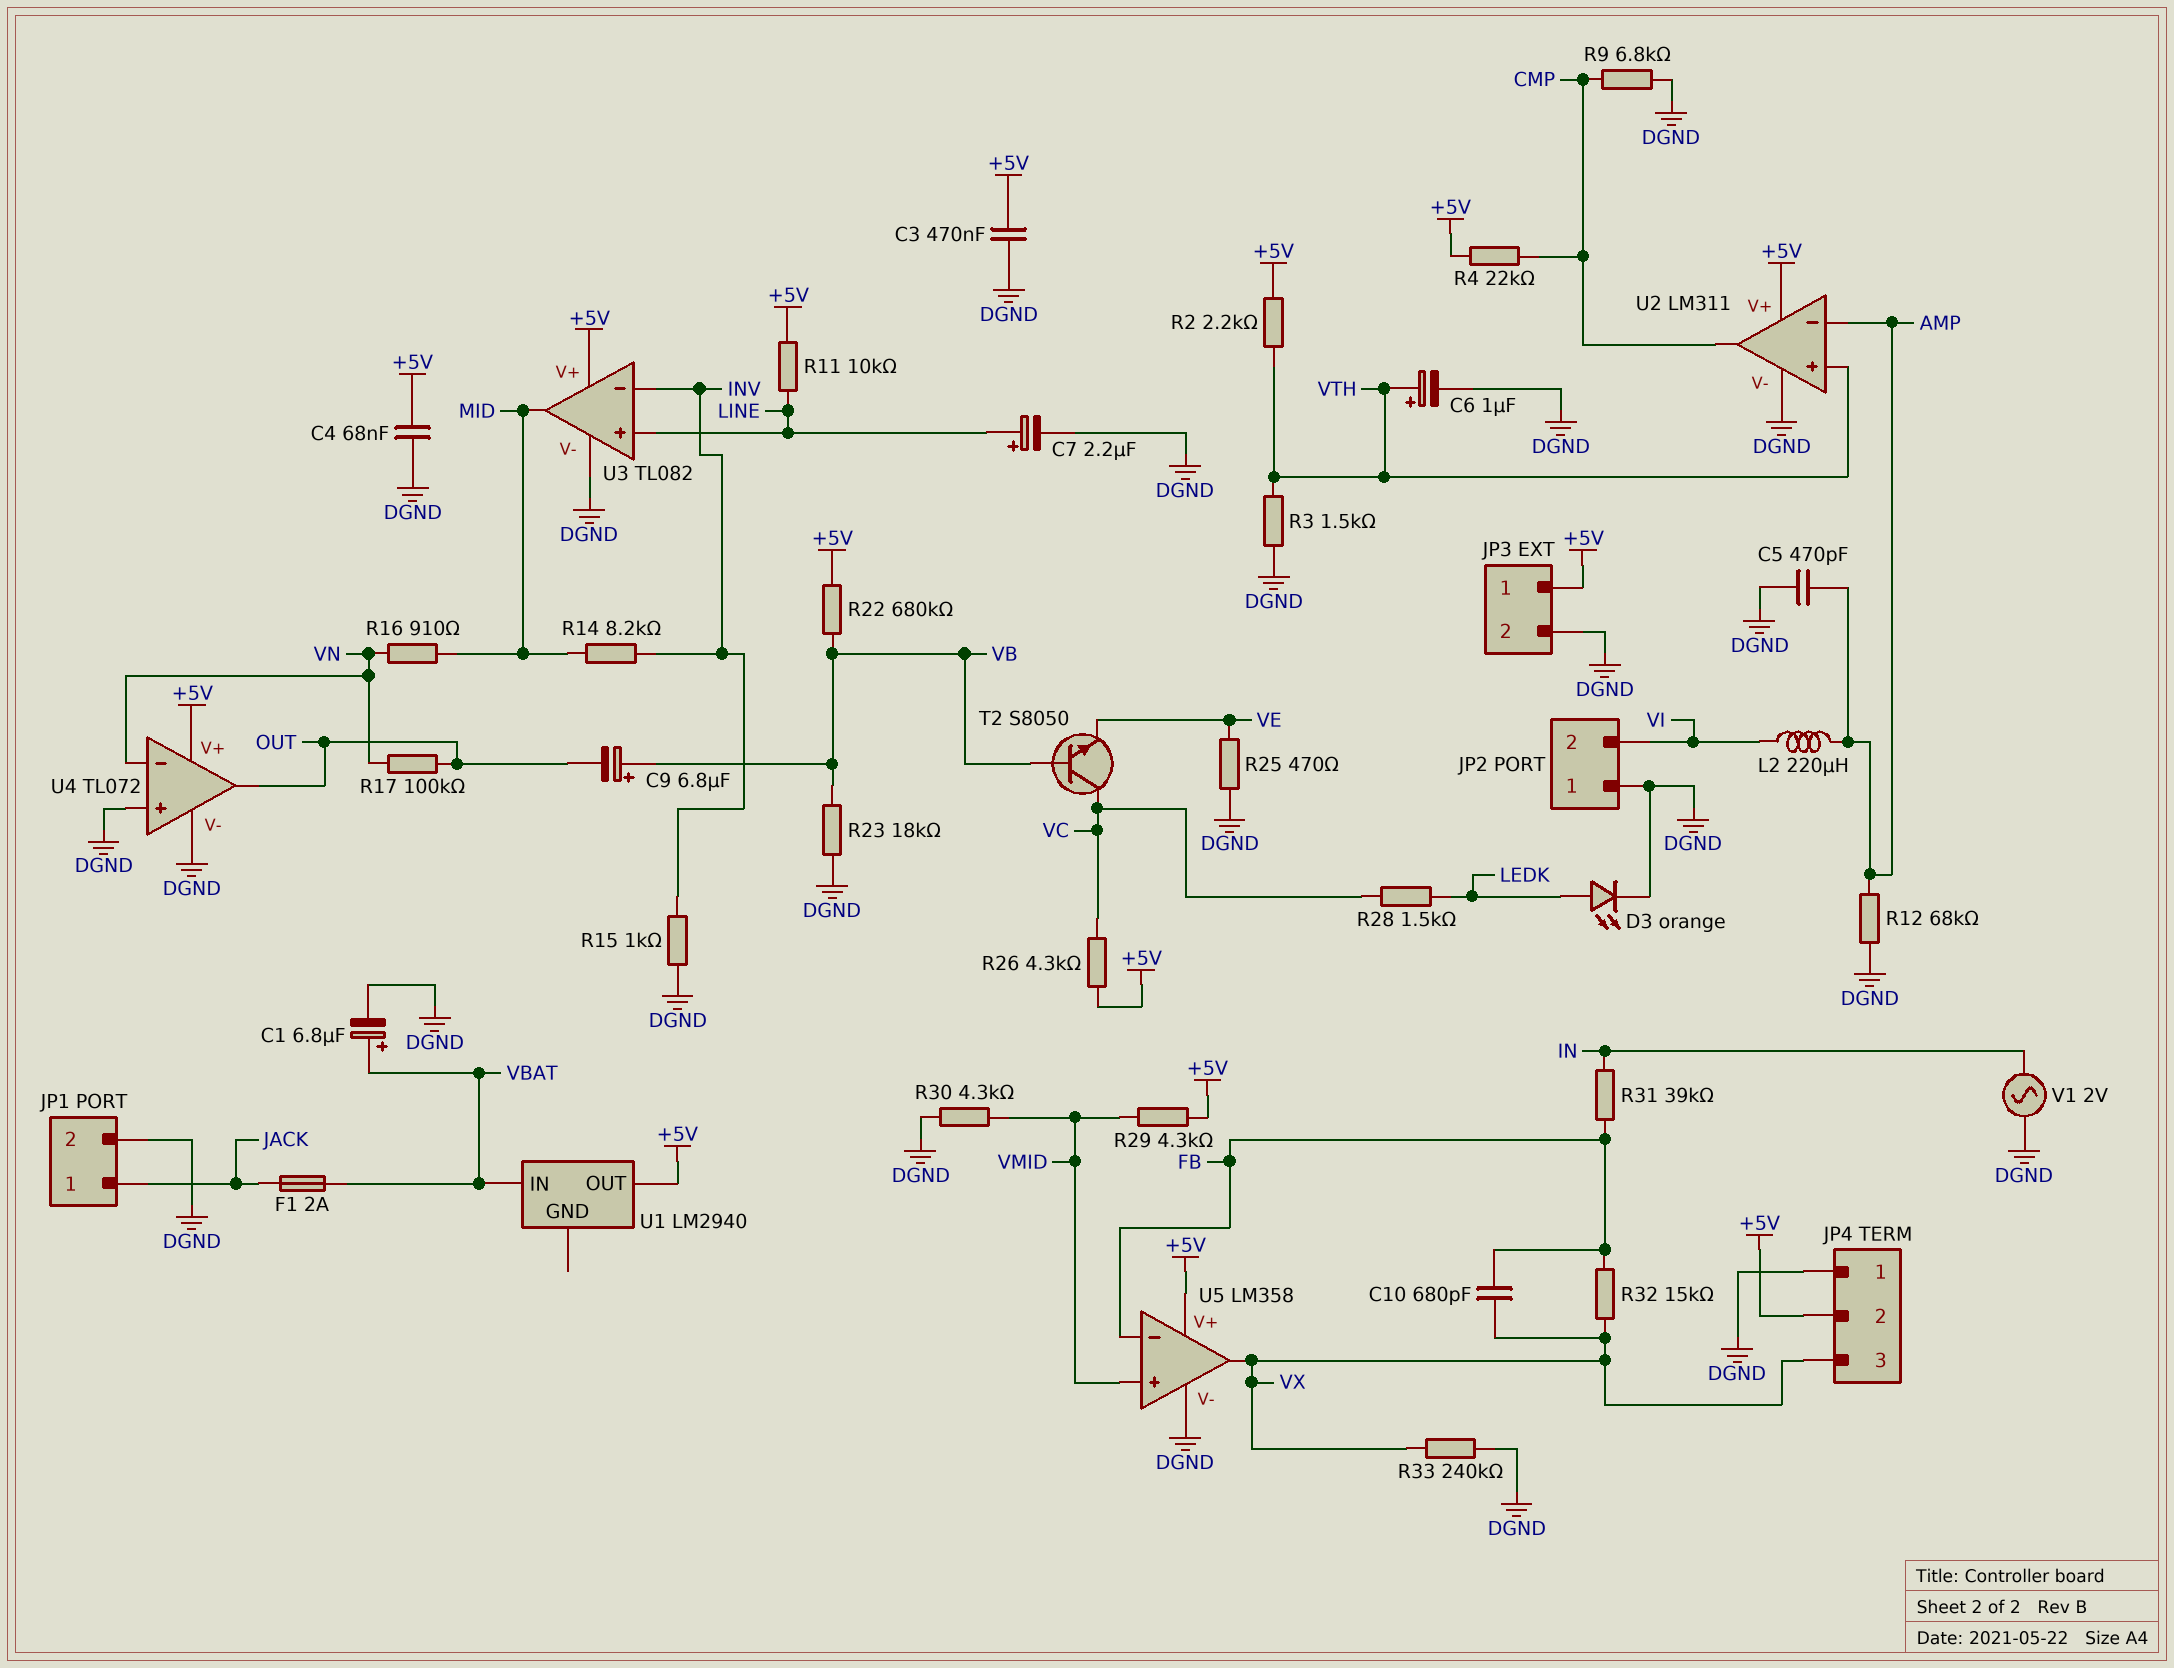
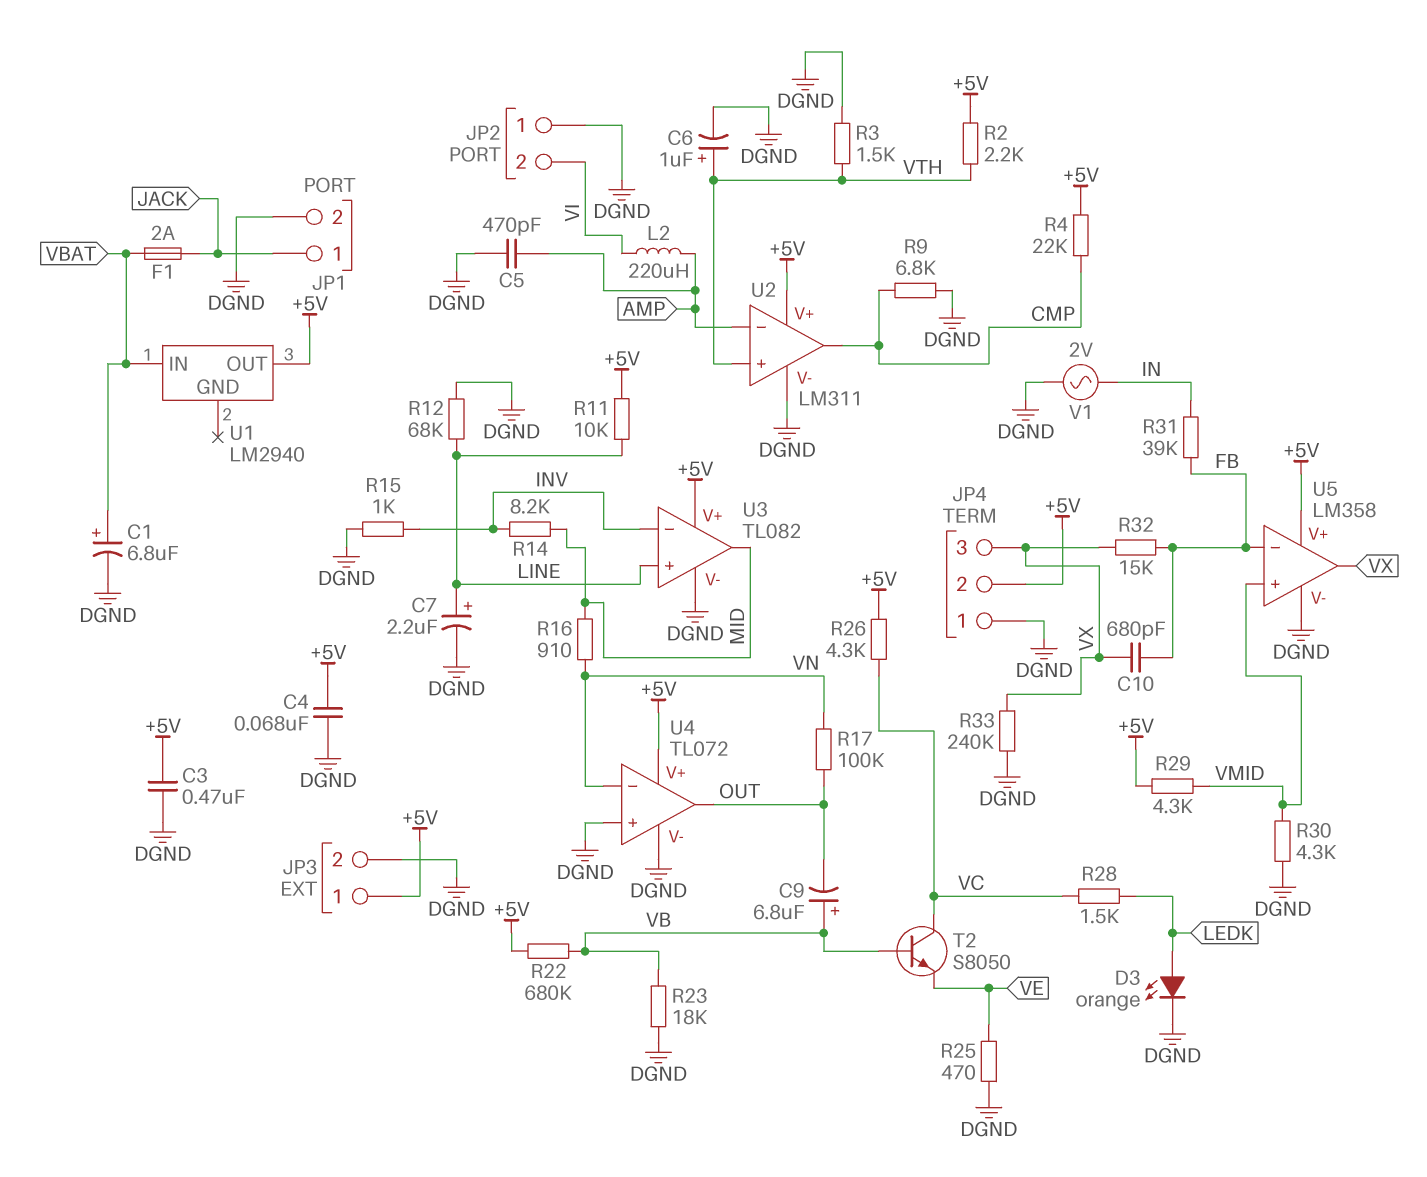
R12: 68k (AMP, DGND) -> 68k (DGND, LINE)

